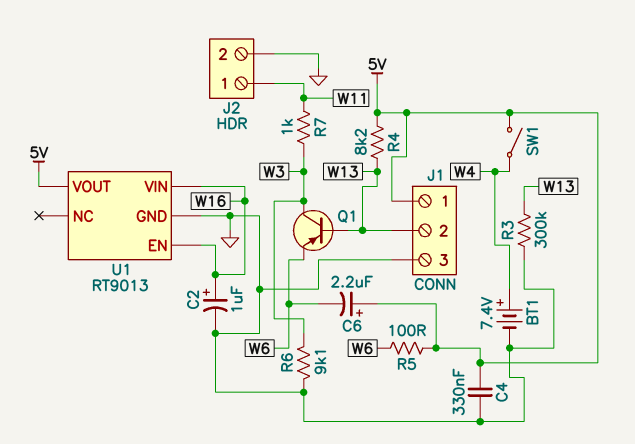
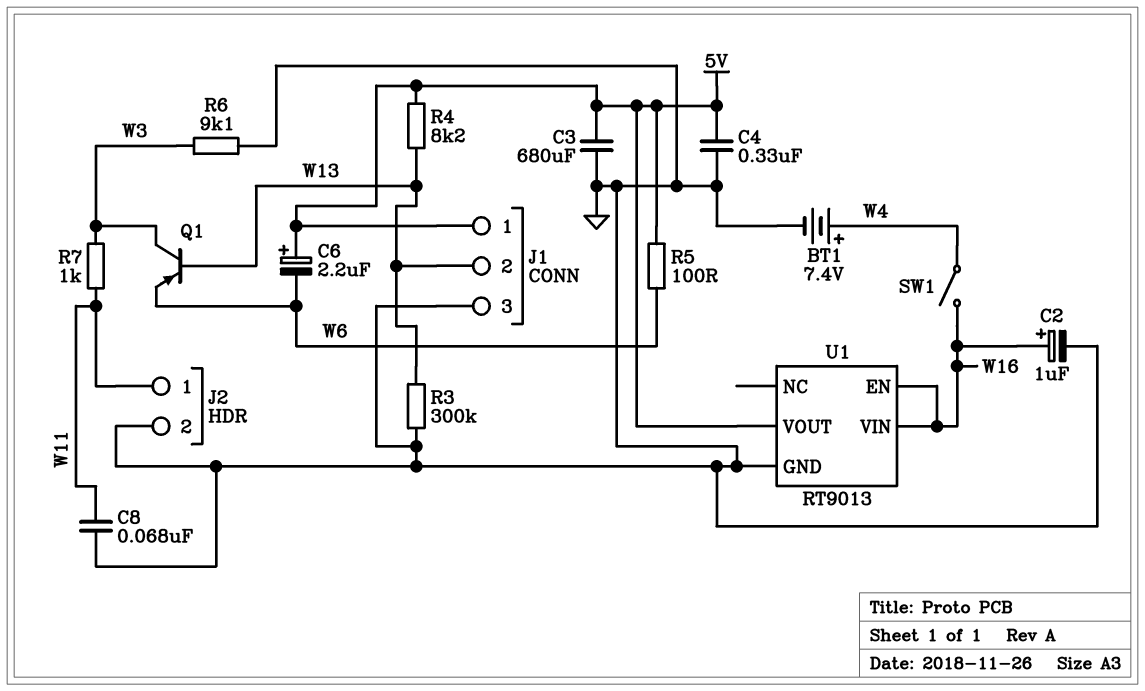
C3: none -> 680uF (5V, GND)
C8: none -> 68nF (GND, W11)
SW1: switch (5V, W4) -> switch (W4, W16)

